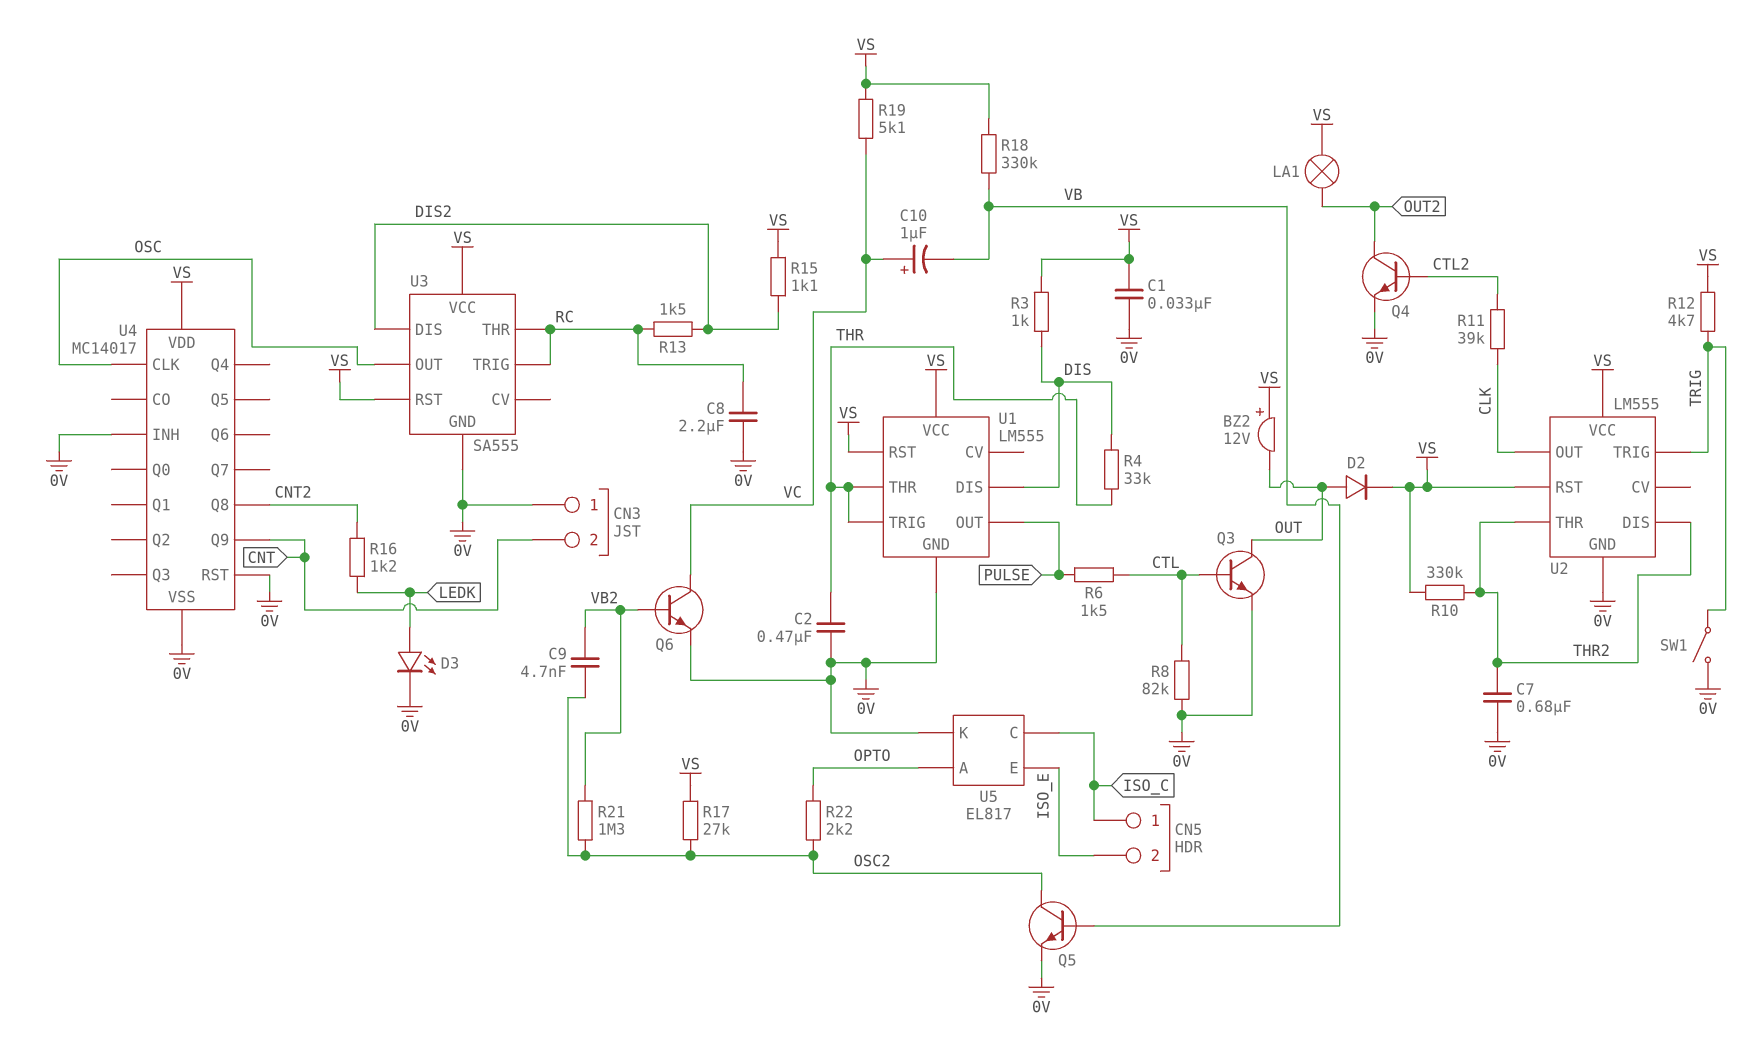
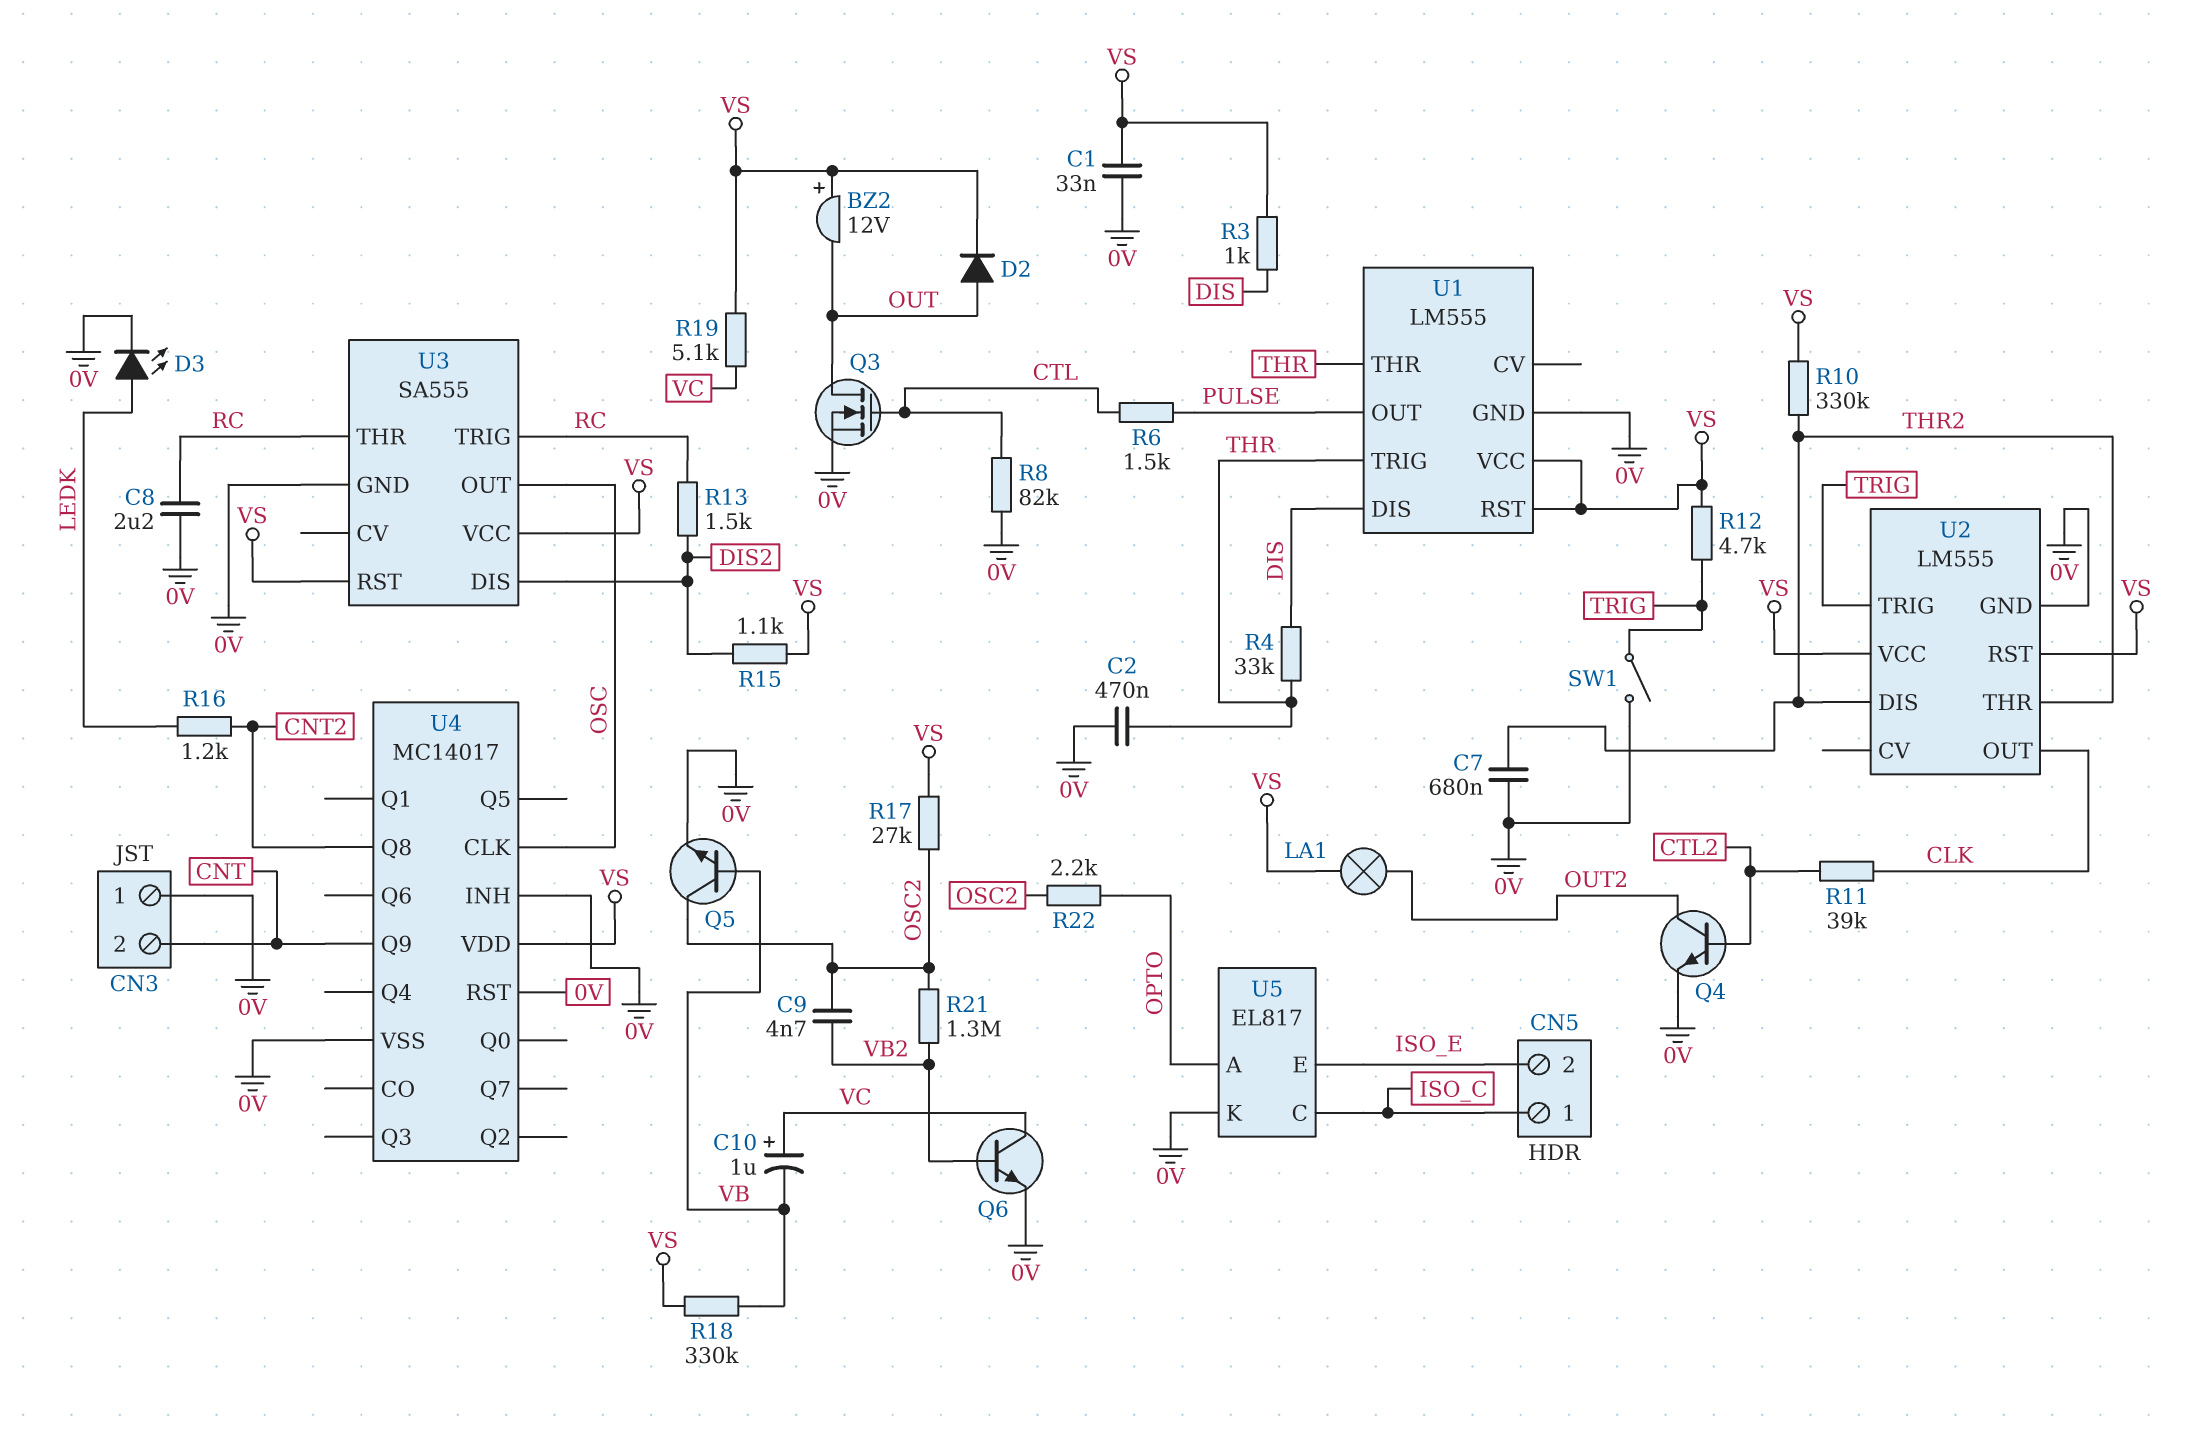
Q3: NPN (B CTL, C OUT, E 0V) -> NMOS (G CTL, D OUT, S 0V)

